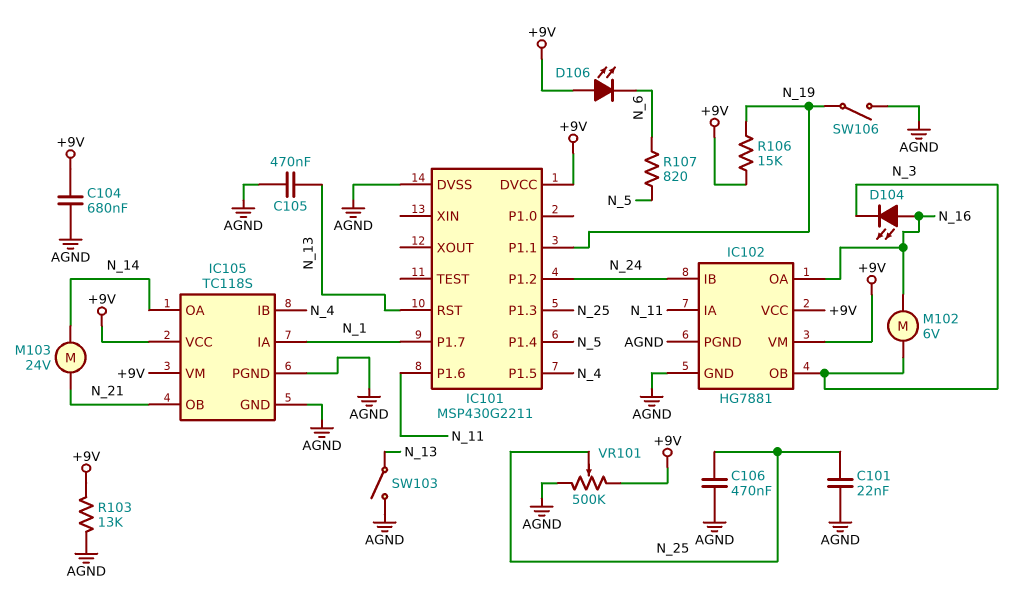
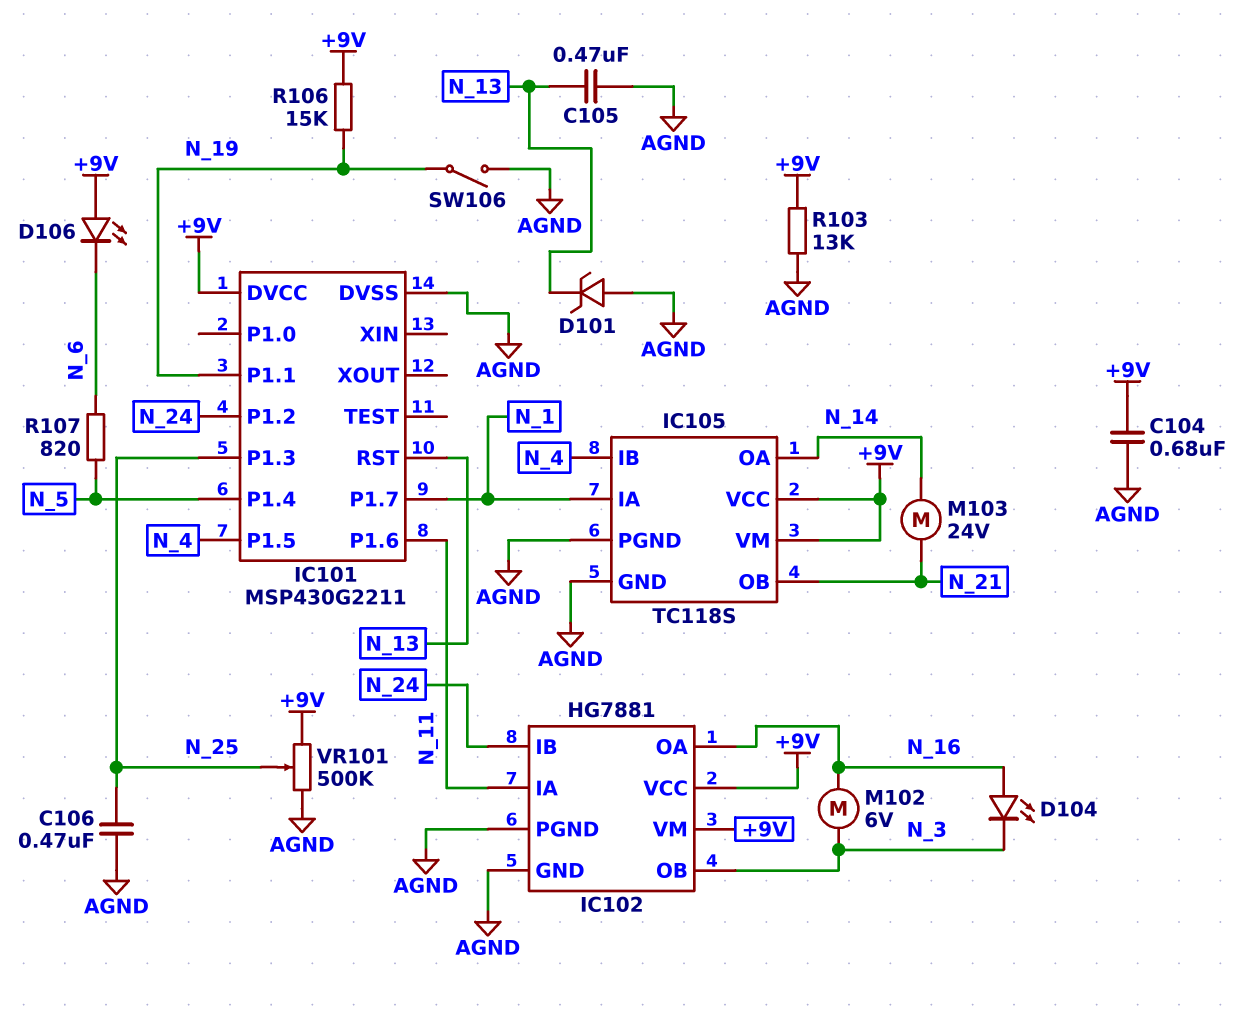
C101: 22nF (AGND, N_25) -> none
D101: none -> zener (A AGND, K N_13)
SW103: switch (AGND, N_13) -> none

